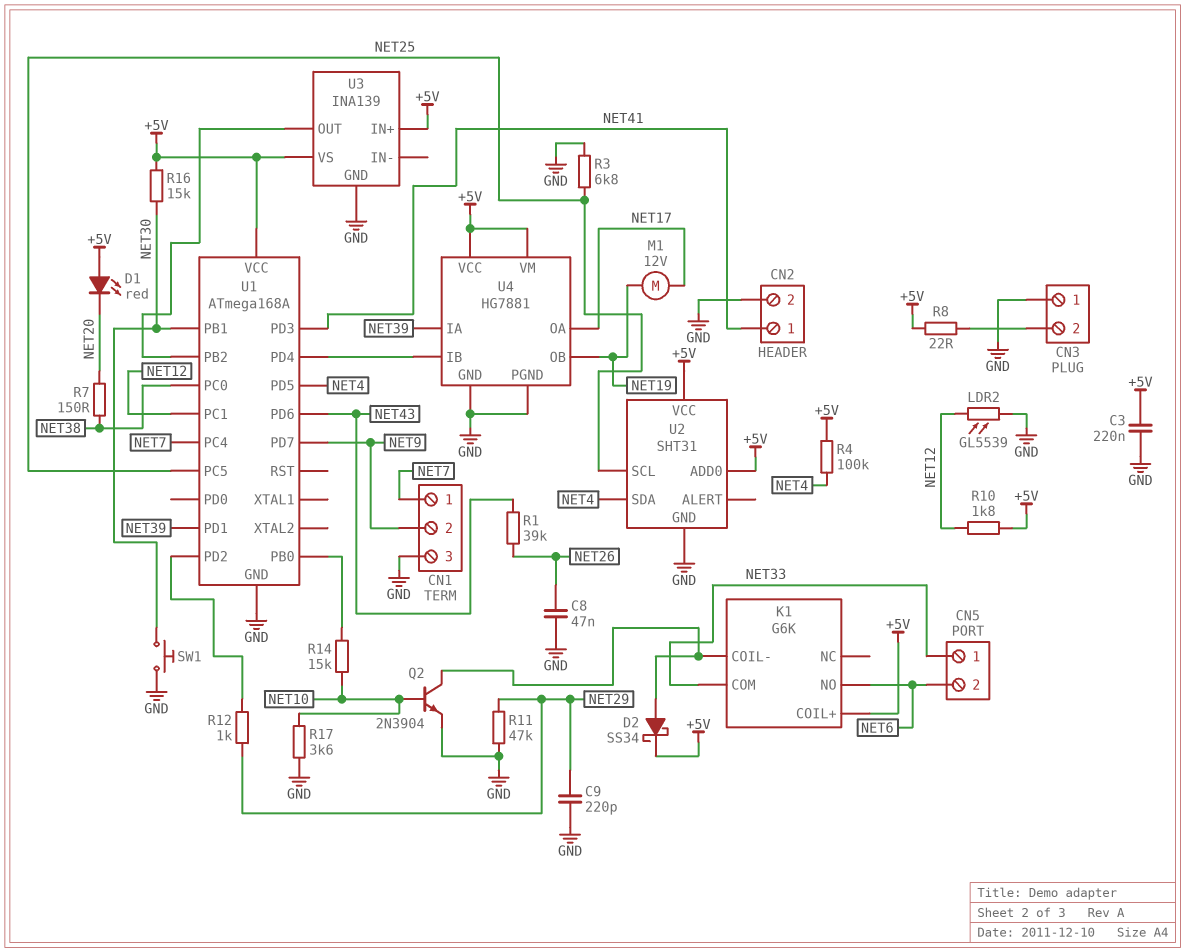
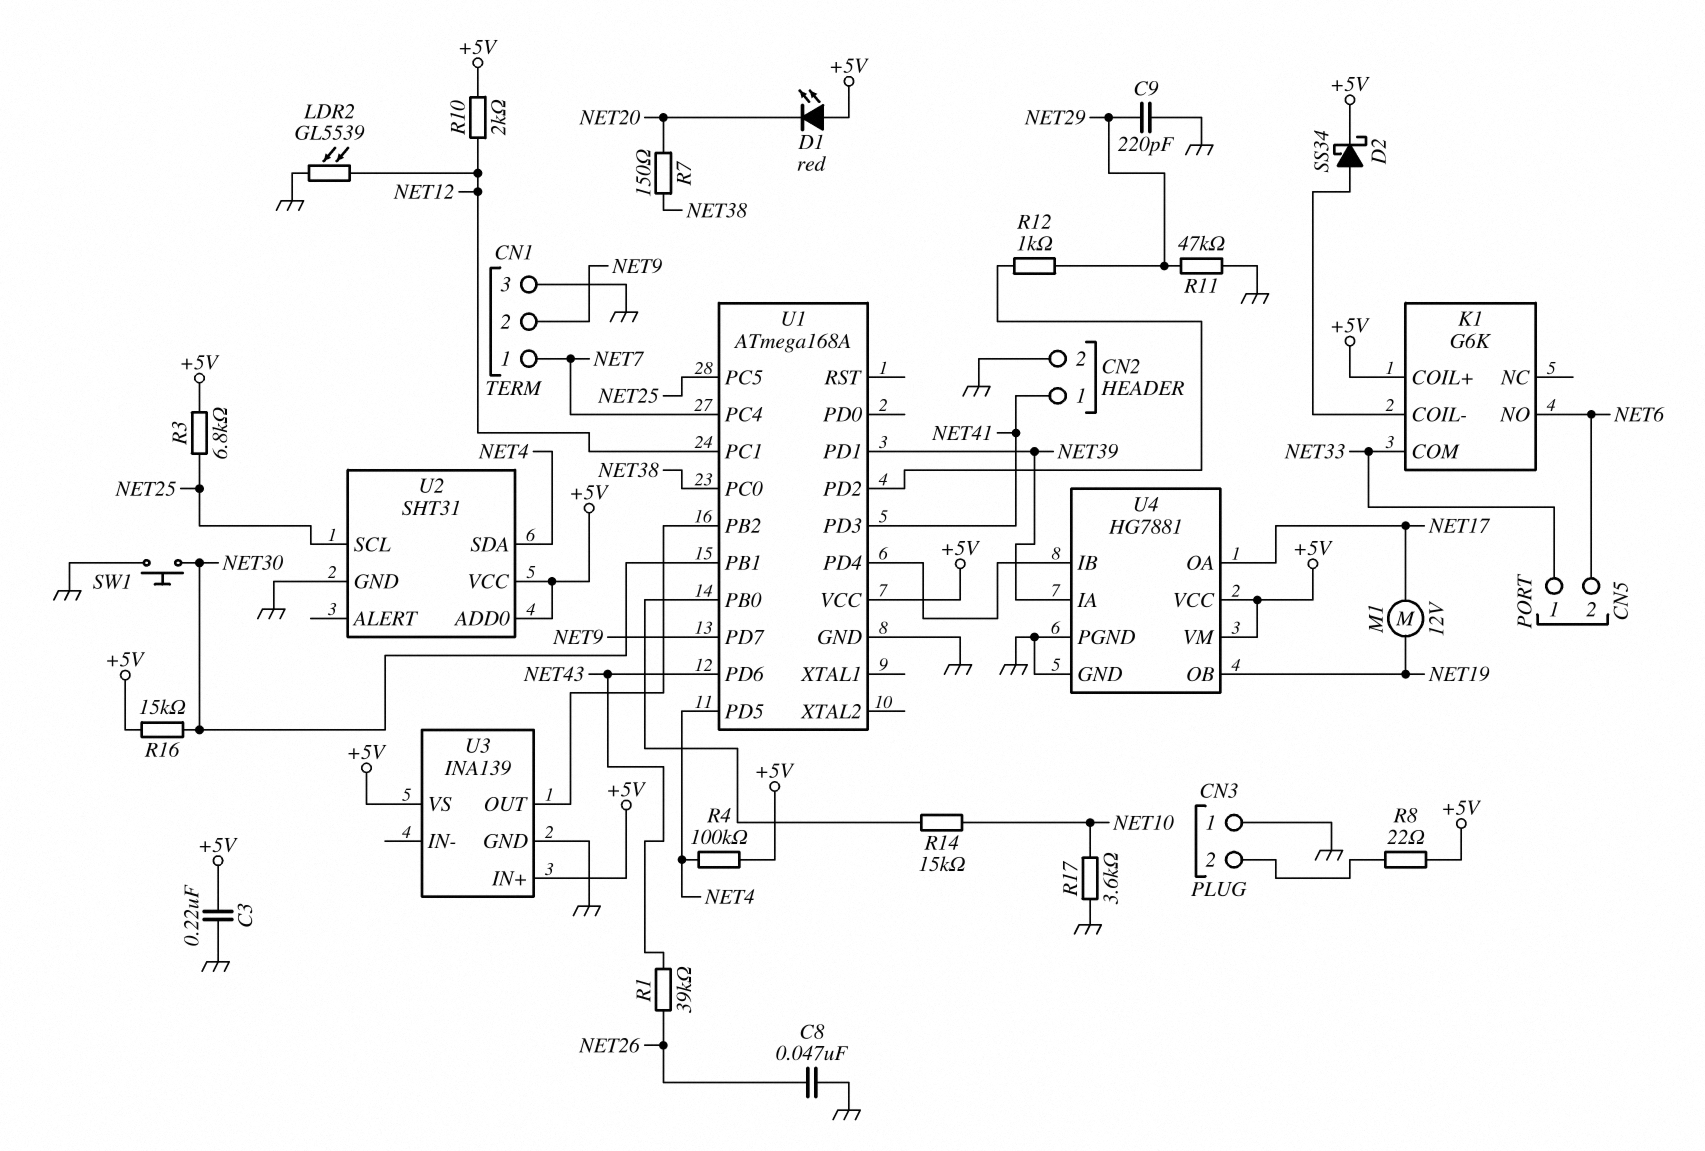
Q2: NPN 2N3904 (B NET10, C K1/COIL-, E GND) -> none
R3: 6.8k (GND, NET25) -> 6.8k (+5V, NET25)
R10: 1.8k (+5V, NET12) -> 2k (+5V, NET12)

